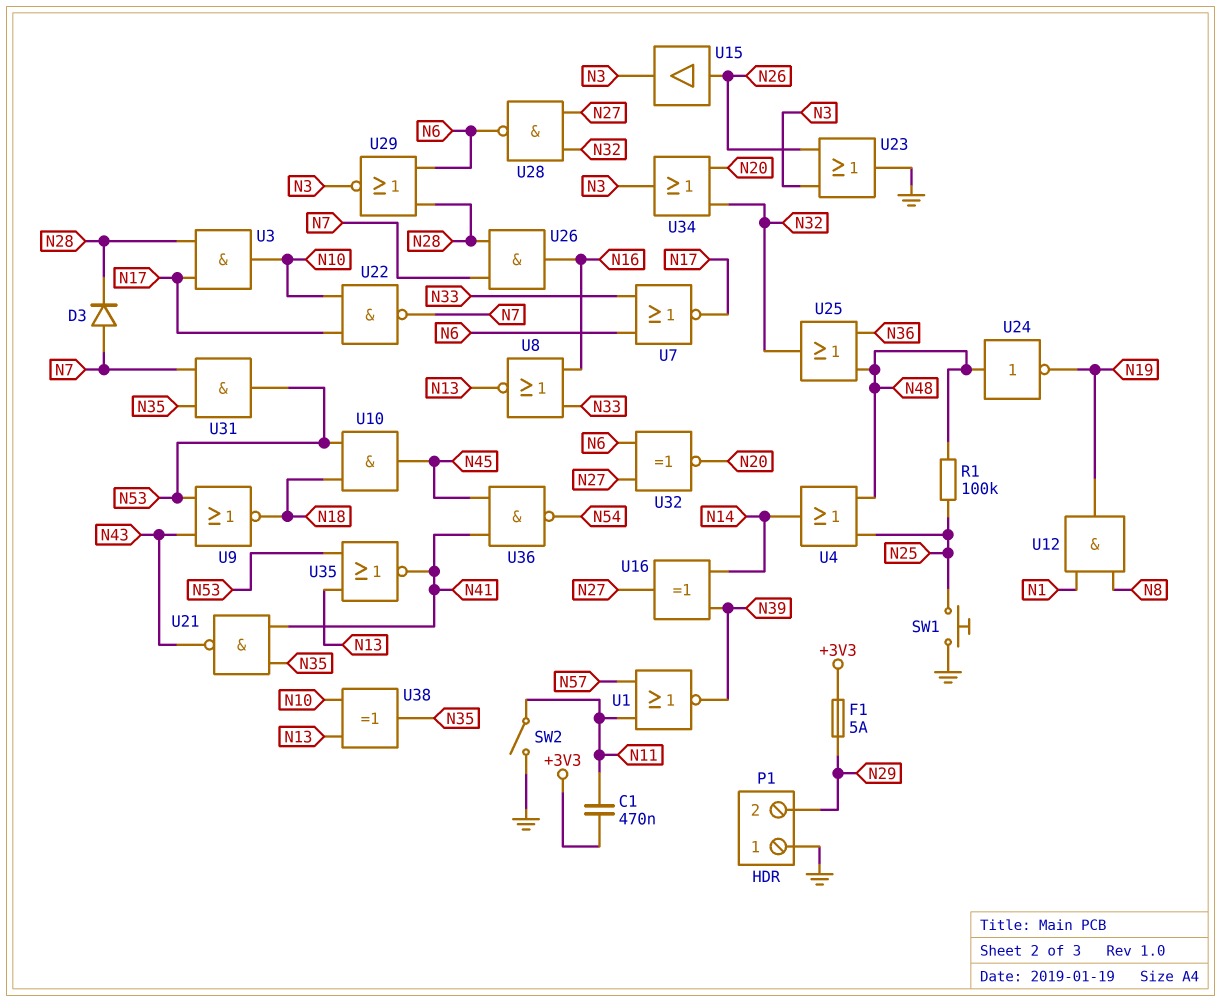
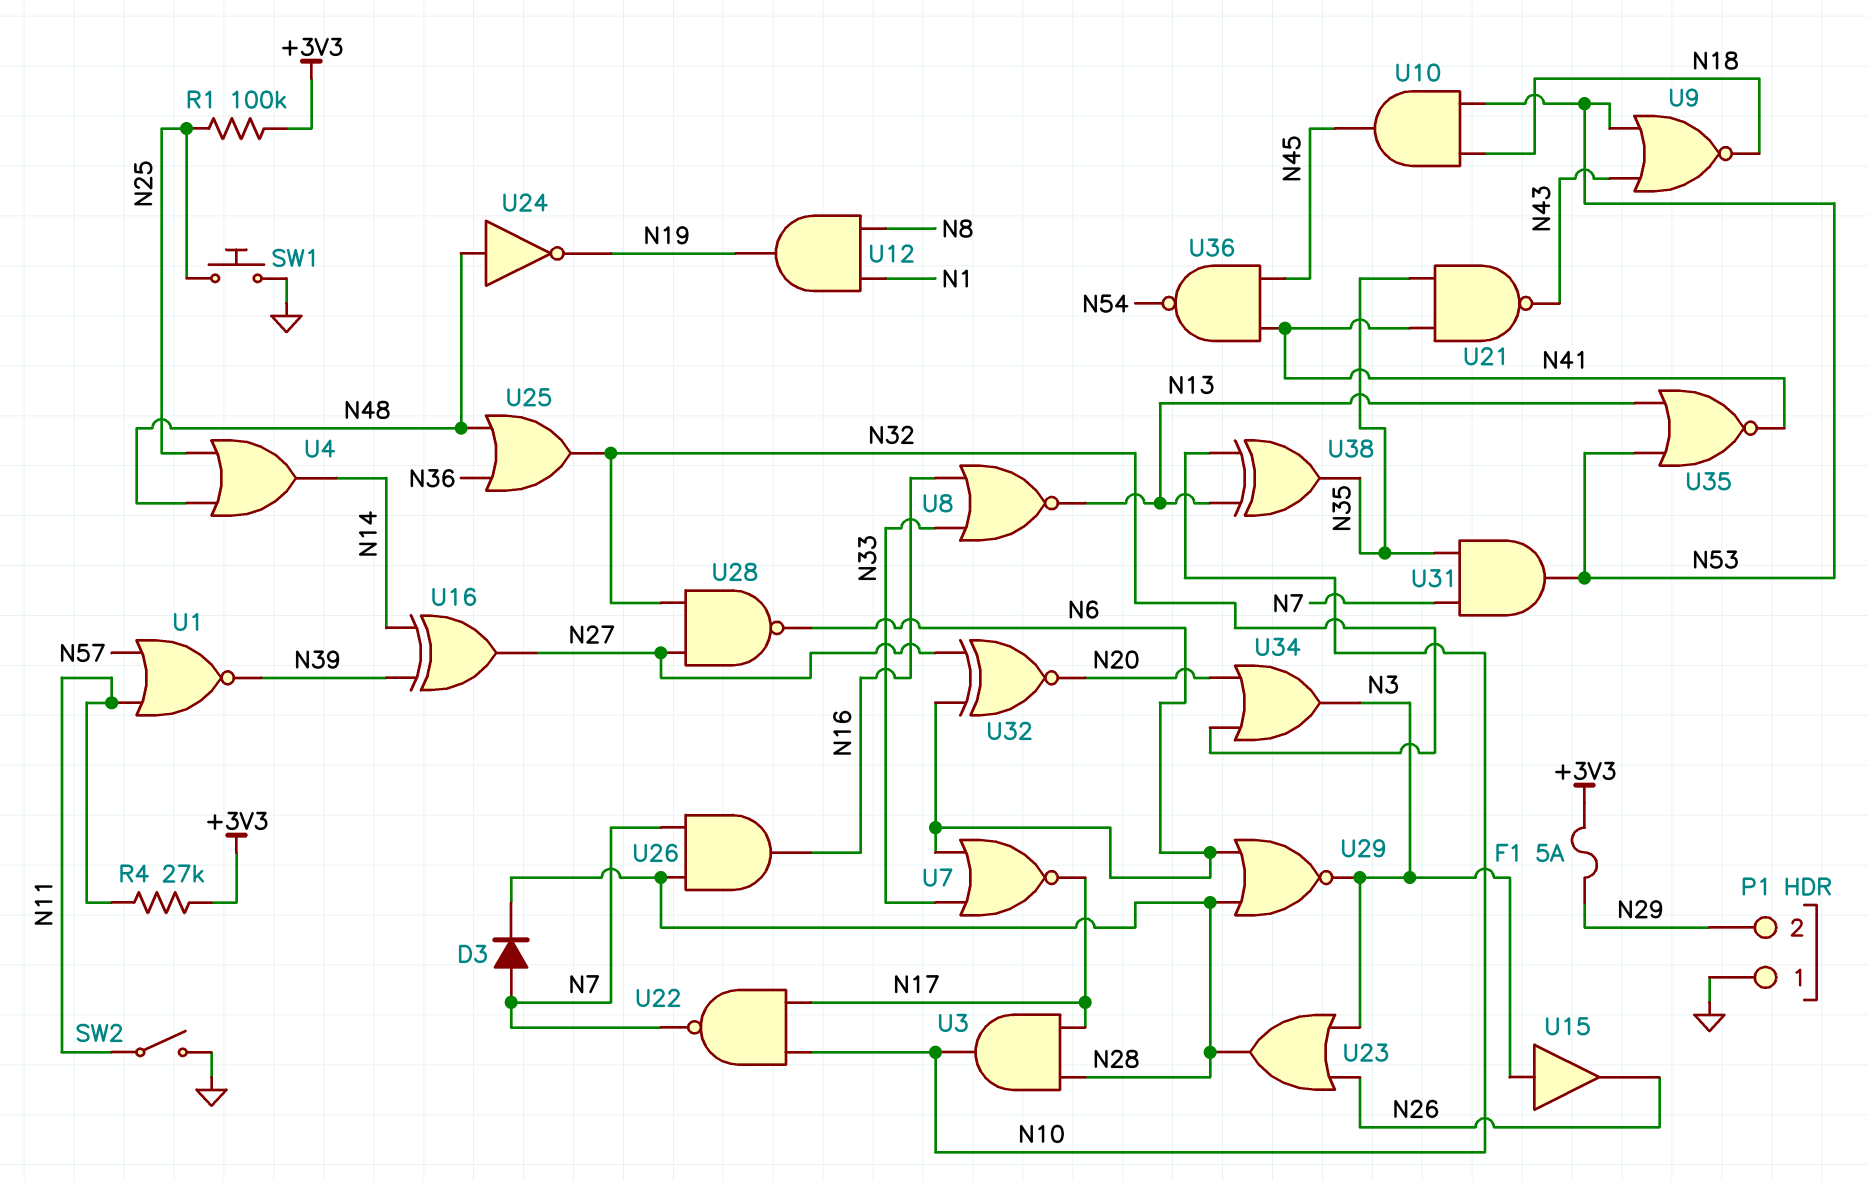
C1: 470nF (+3V3, N11) -> none
R1: 100k (N25, N48) -> 100k (+3V3, N25)
R4: none -> 27k (+3V3, N11)
U15: buffer (in N26, out N3) -> buffer (in N3, out N26)
U23: OR (in N3, in N26, out GND) -> OR (in N3, in N26, out N28)

